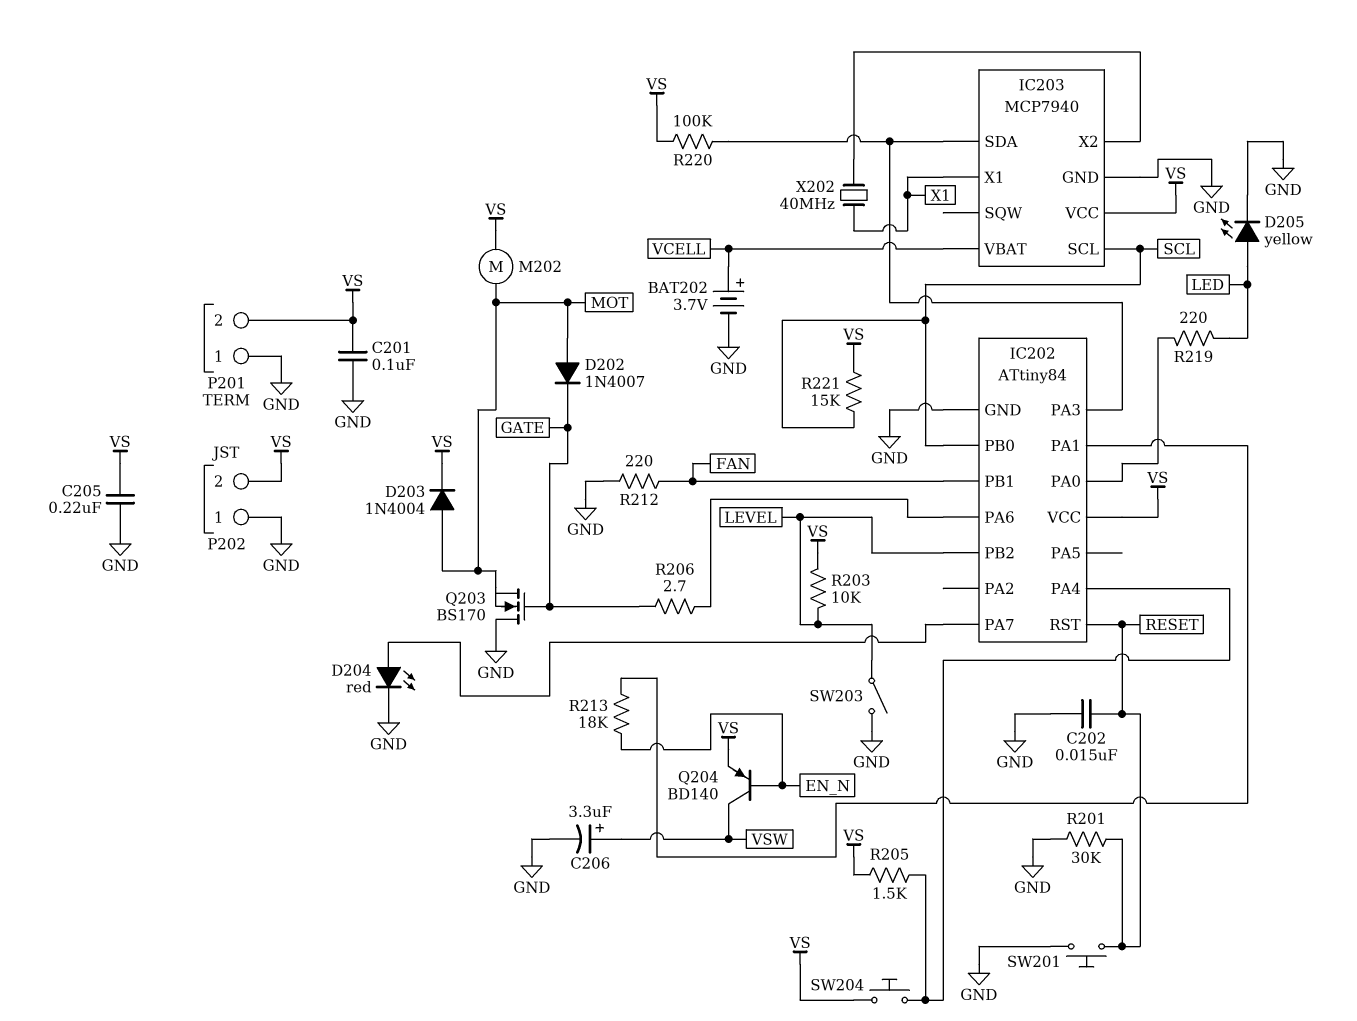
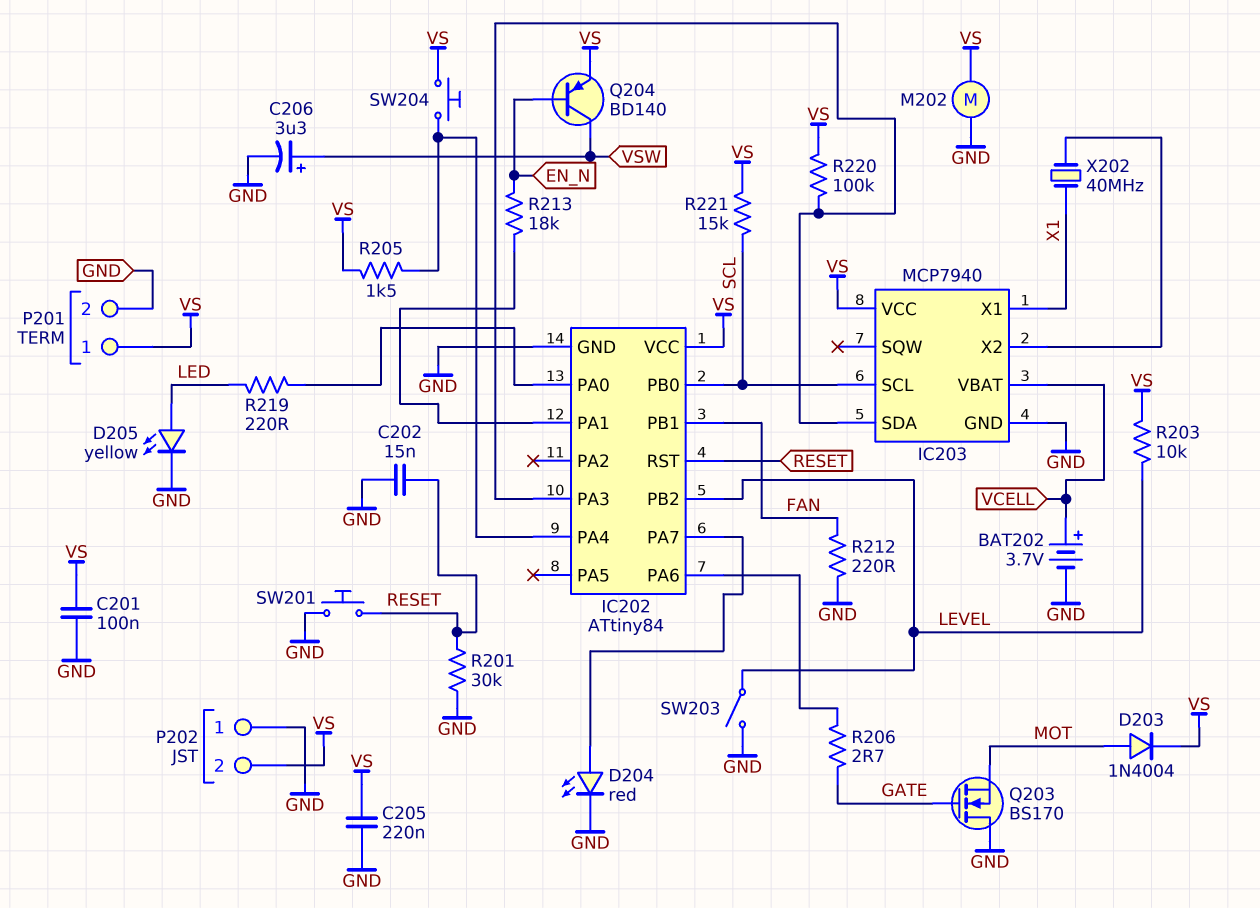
D202: diode 1N4007 (A MOT, K GATE) -> none
M202: motor (MOT, VS) -> motor (GND, VS)
P201 pin 1: GND -> VS
P201 pin 2: VS -> GND

